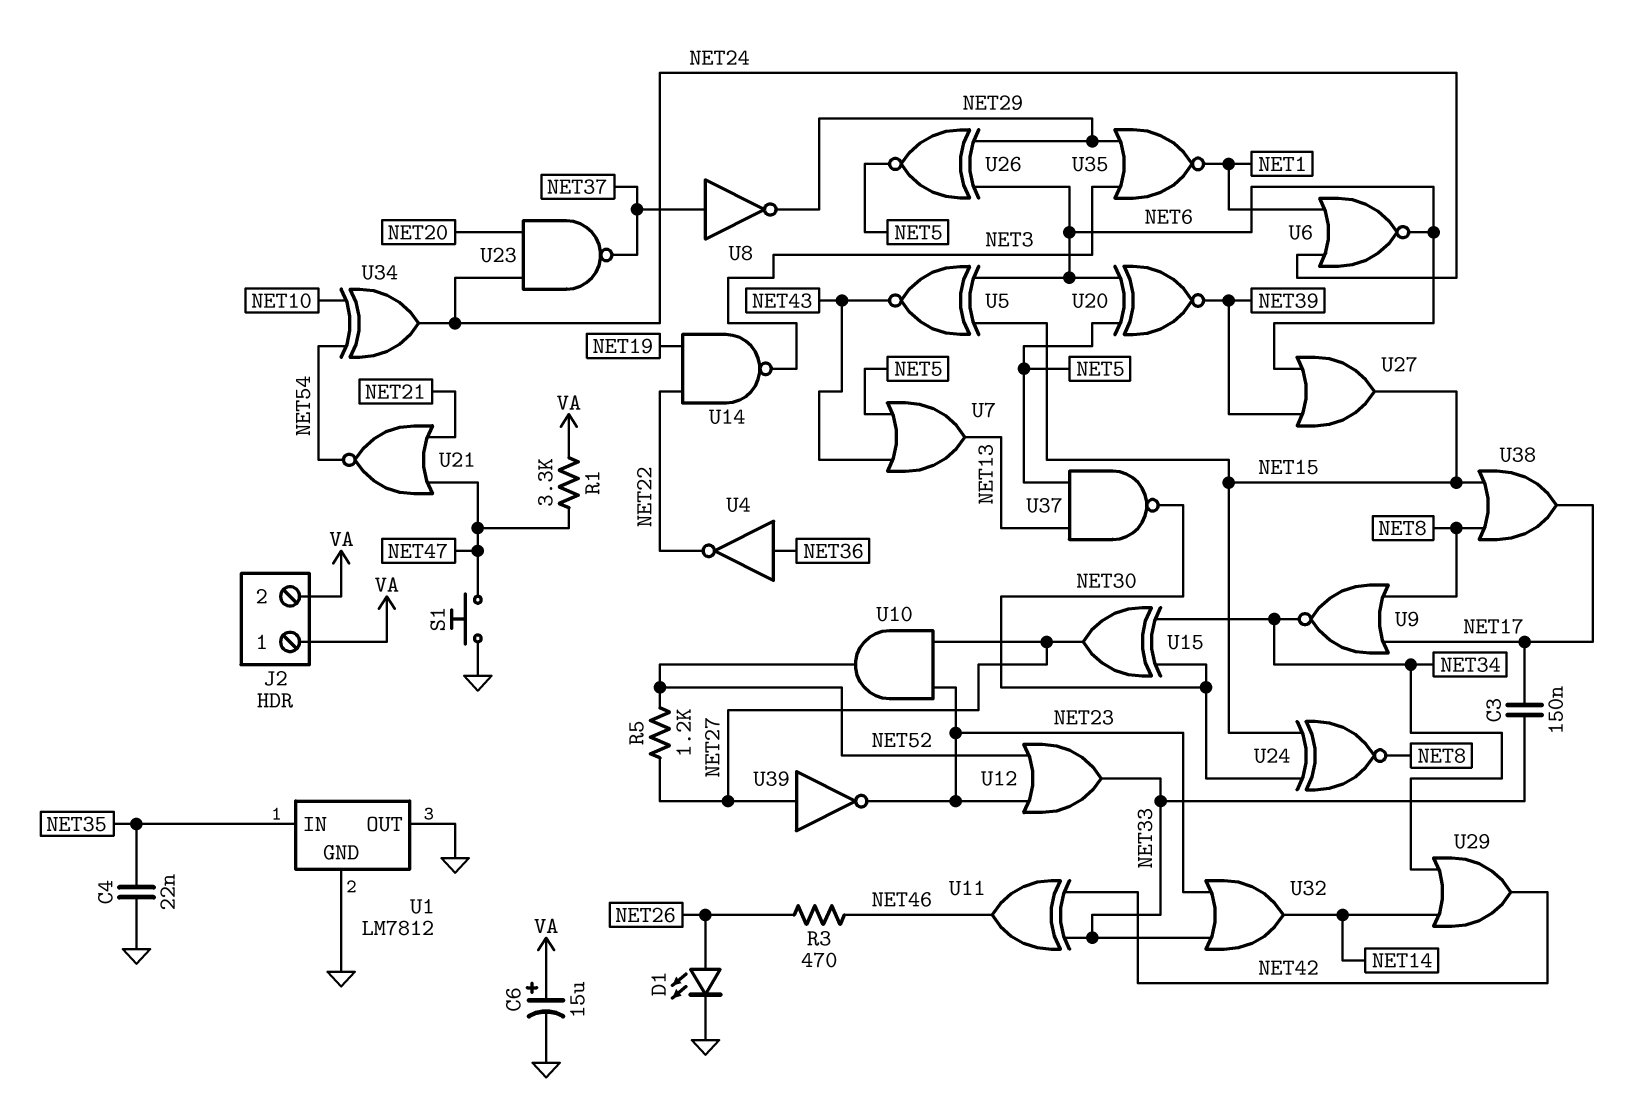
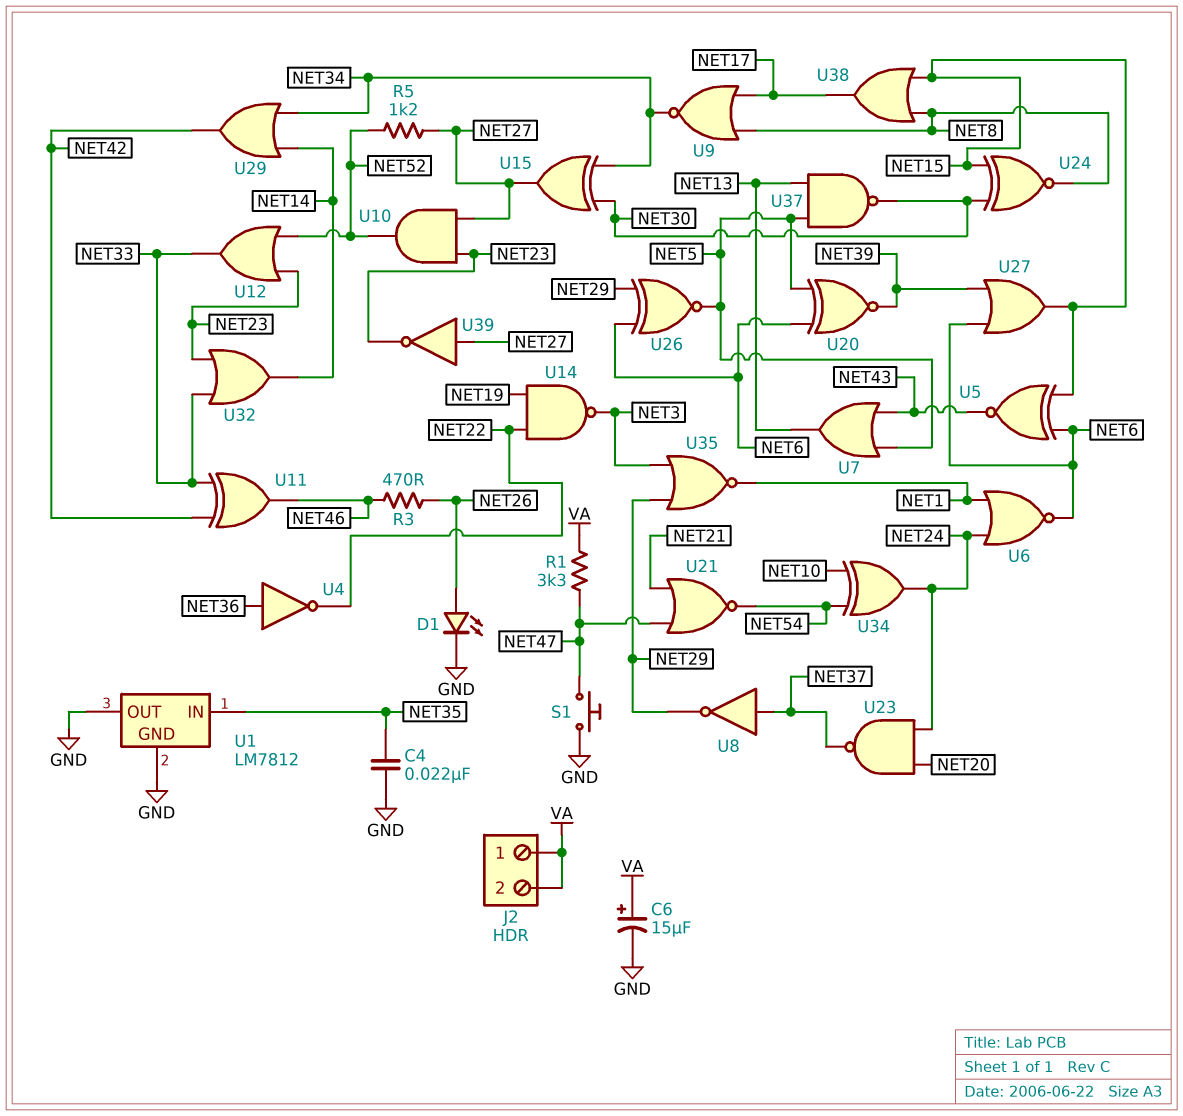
C3: 150nF (NET17, NET33) -> none

